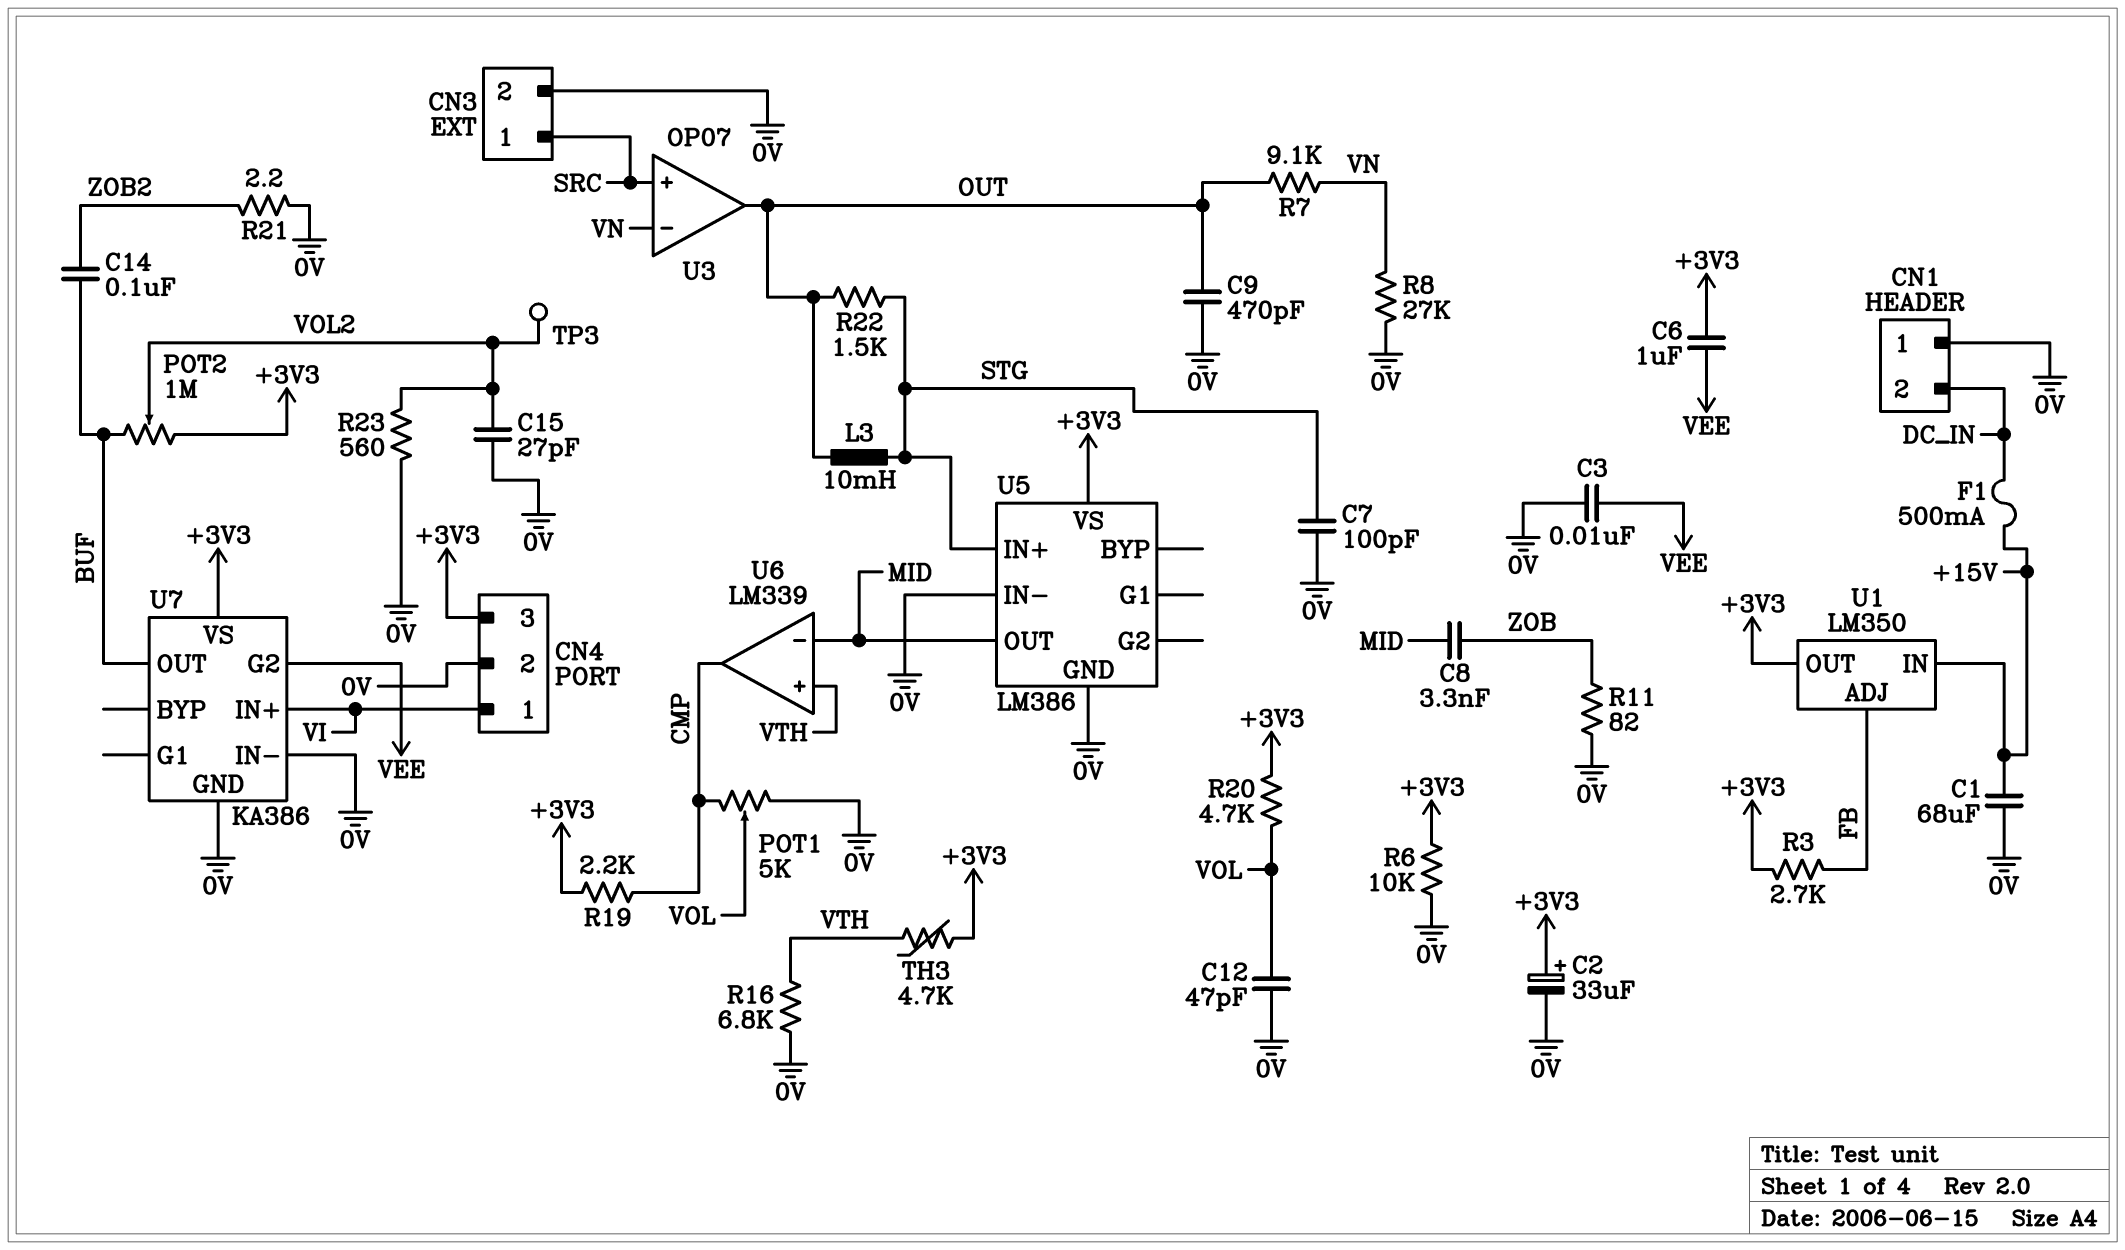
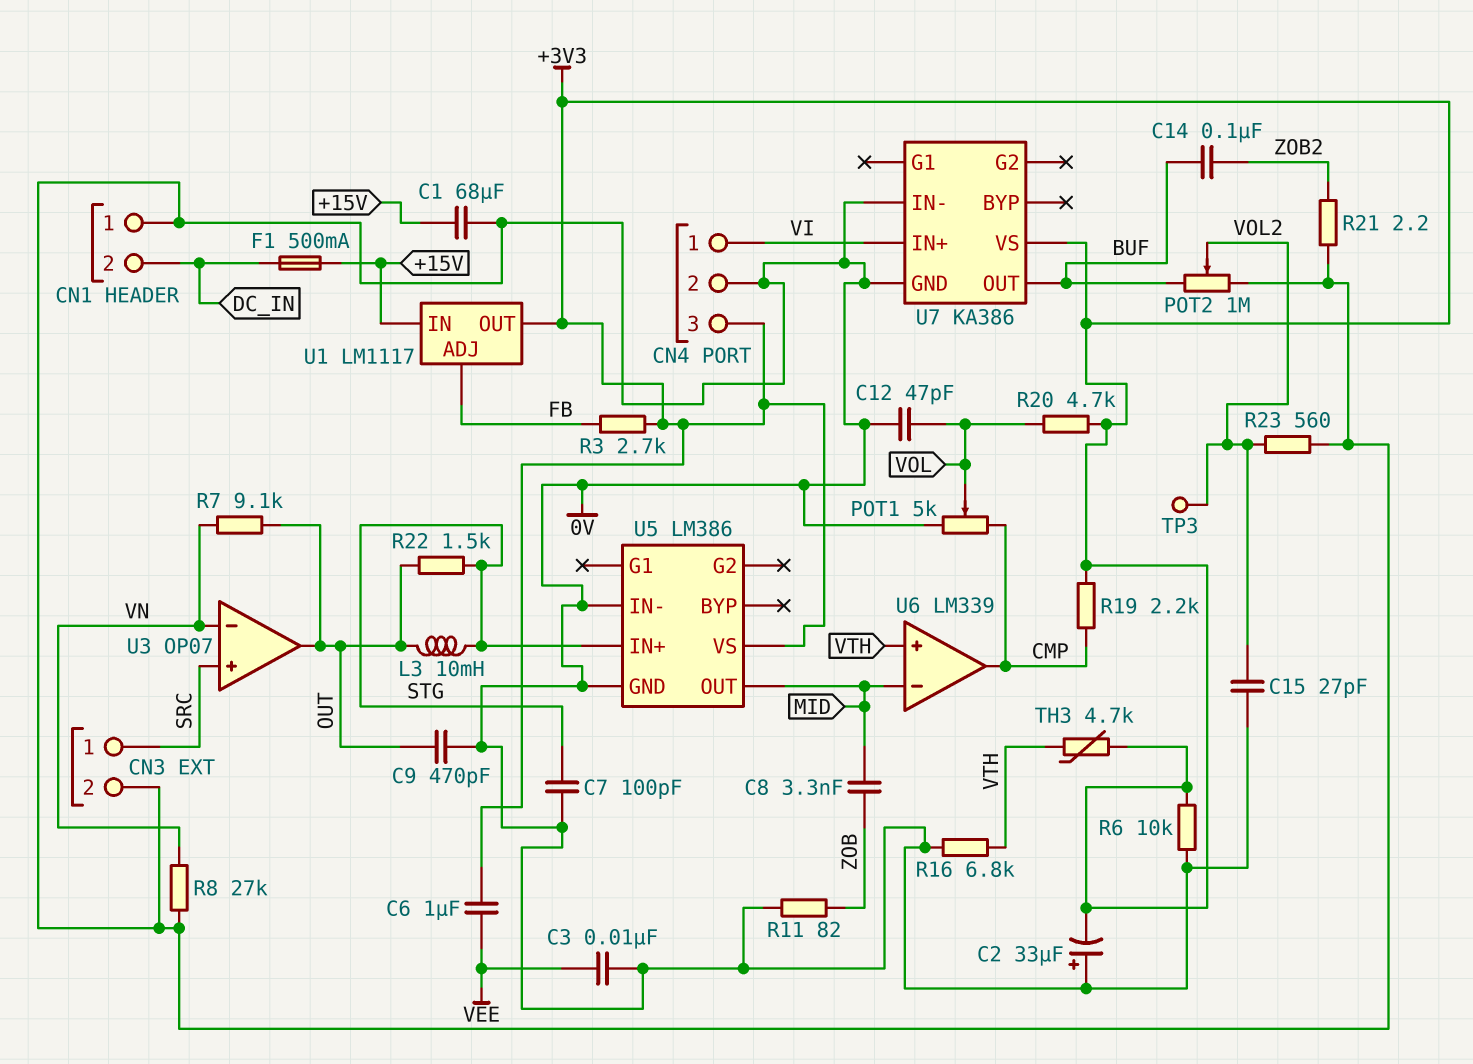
C2: 33uF (plus +3V3, minus 0V) -> 33uF (plus 0V, minus +3V3)
POT2: 1M (+3V3, BUF, wiper VOL2) -> 1M (0V, BUF, wiper VOL2)
U1: LM350 -> LM1117
U7 pin G2: VEE -> none

